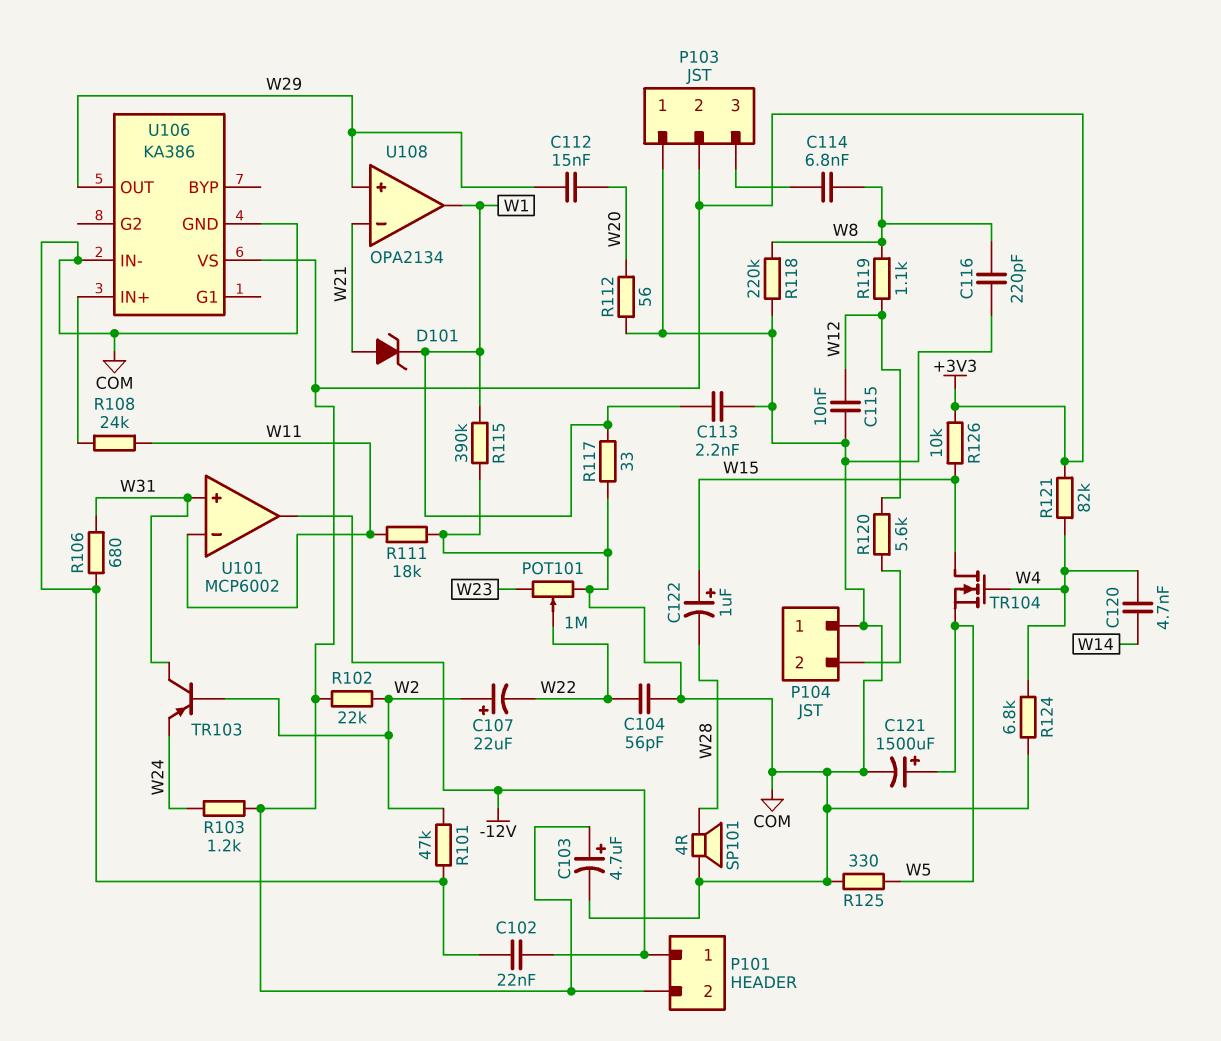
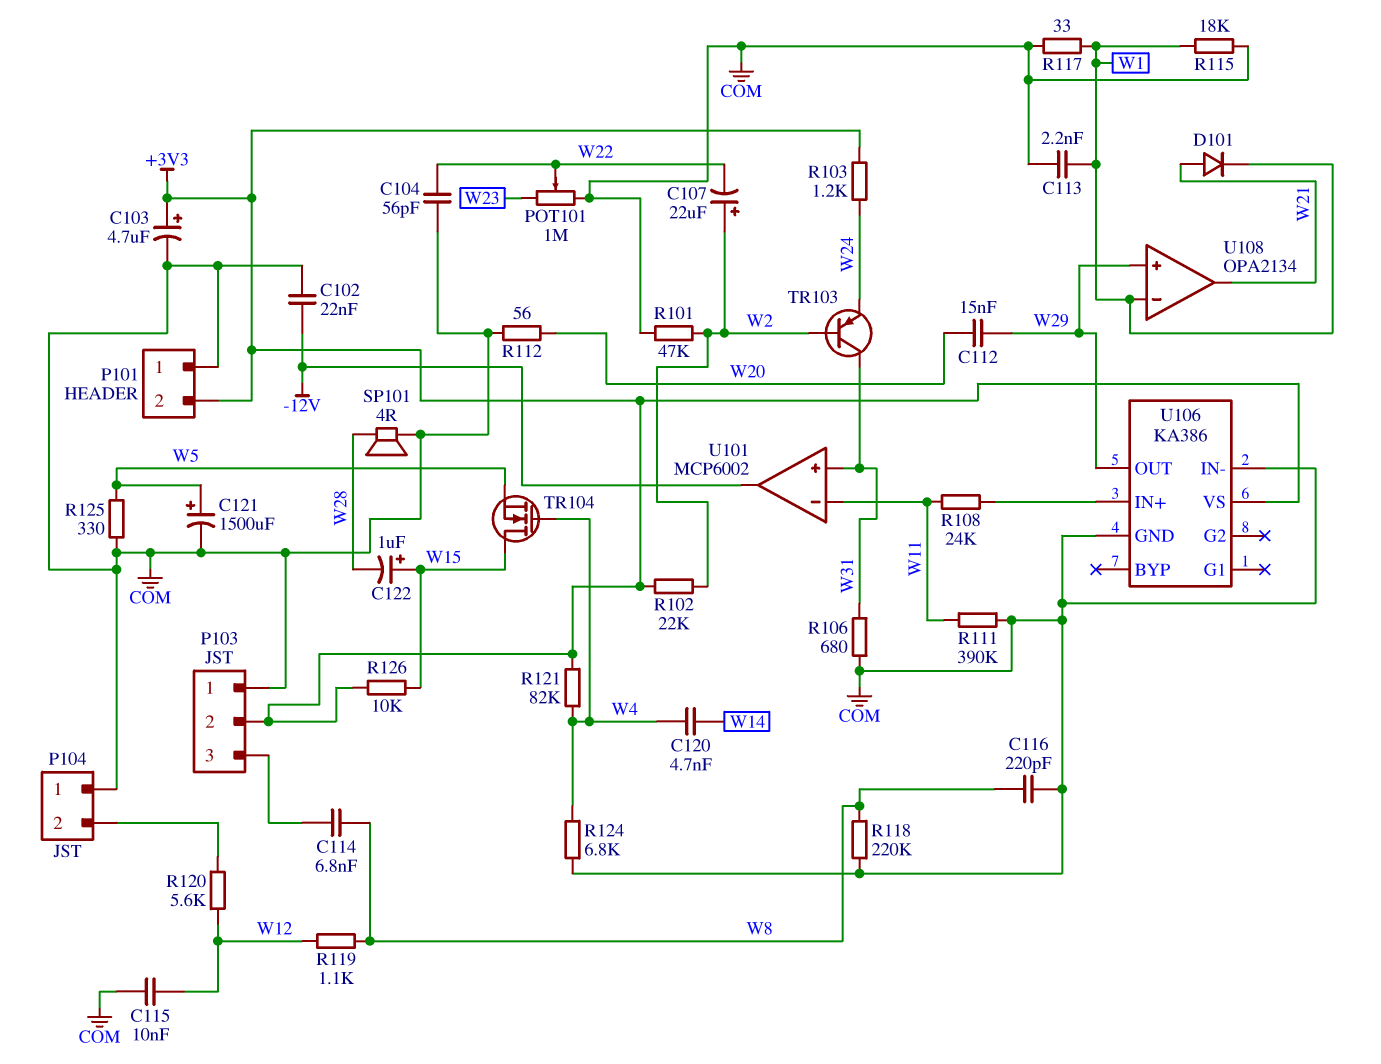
D101: zener (A W21, K W1) -> diode (A W21, K W1)
P101 pin 1: -12V -> COM
R111: 18k (COM, W11) -> 390k (COM, W11)
R115: 390k (COM, W1) -> 18k (COM, W1)
U108 pin in-: W21 -> W1
U108 pin out: W1 -> W21

